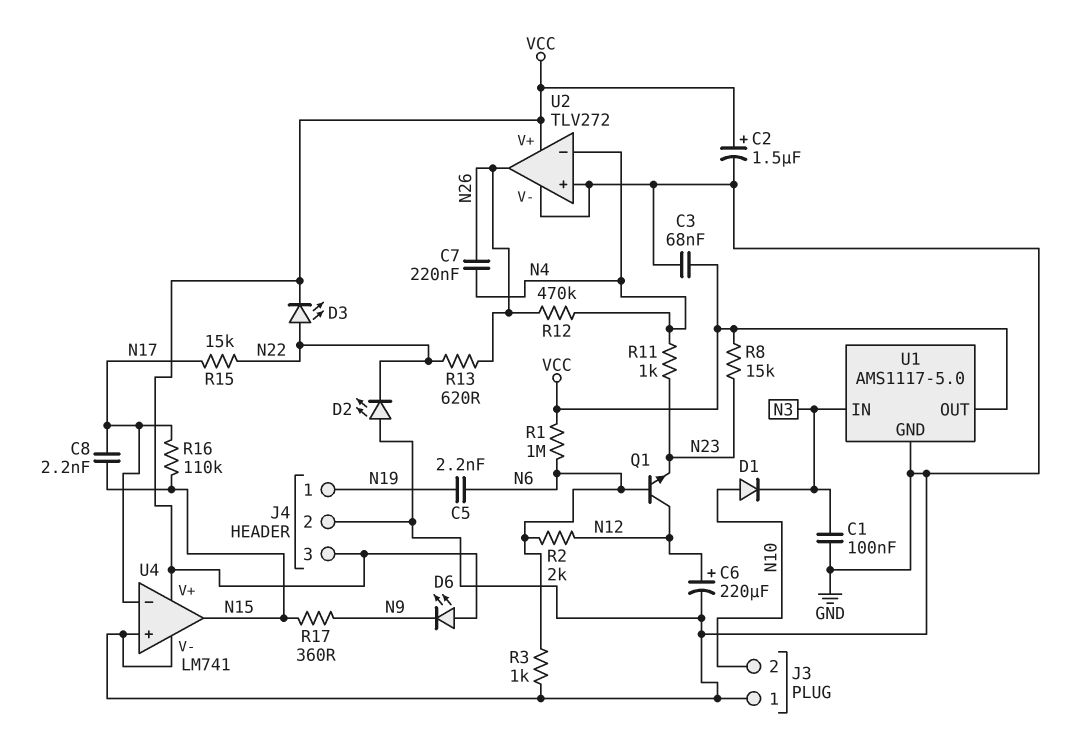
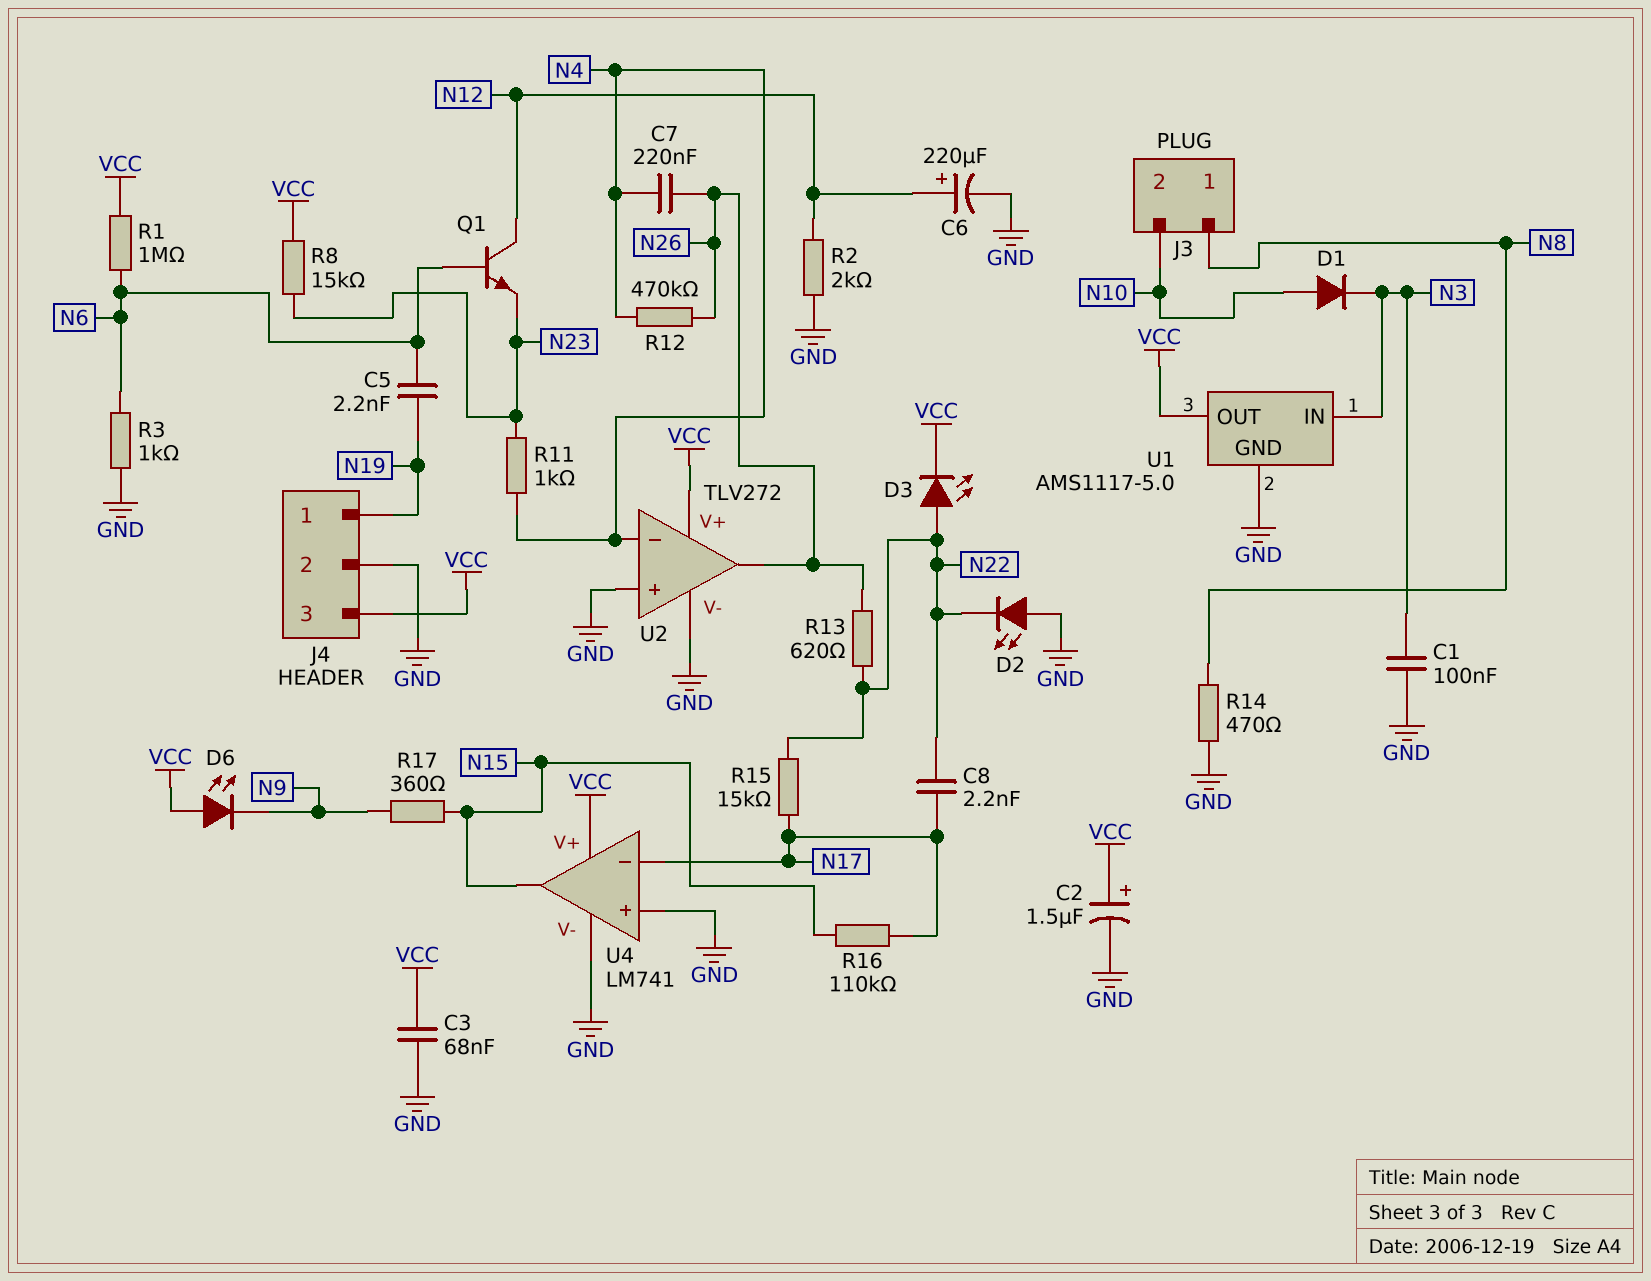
C8: 2.2nF (N15, N17) -> 2.2nF (N17, N22)
J3 pin 1: GND -> N8
R2: 2k (N6, N12) -> 2k (GND, N12)
R14: none -> 470 (GND, N8)

